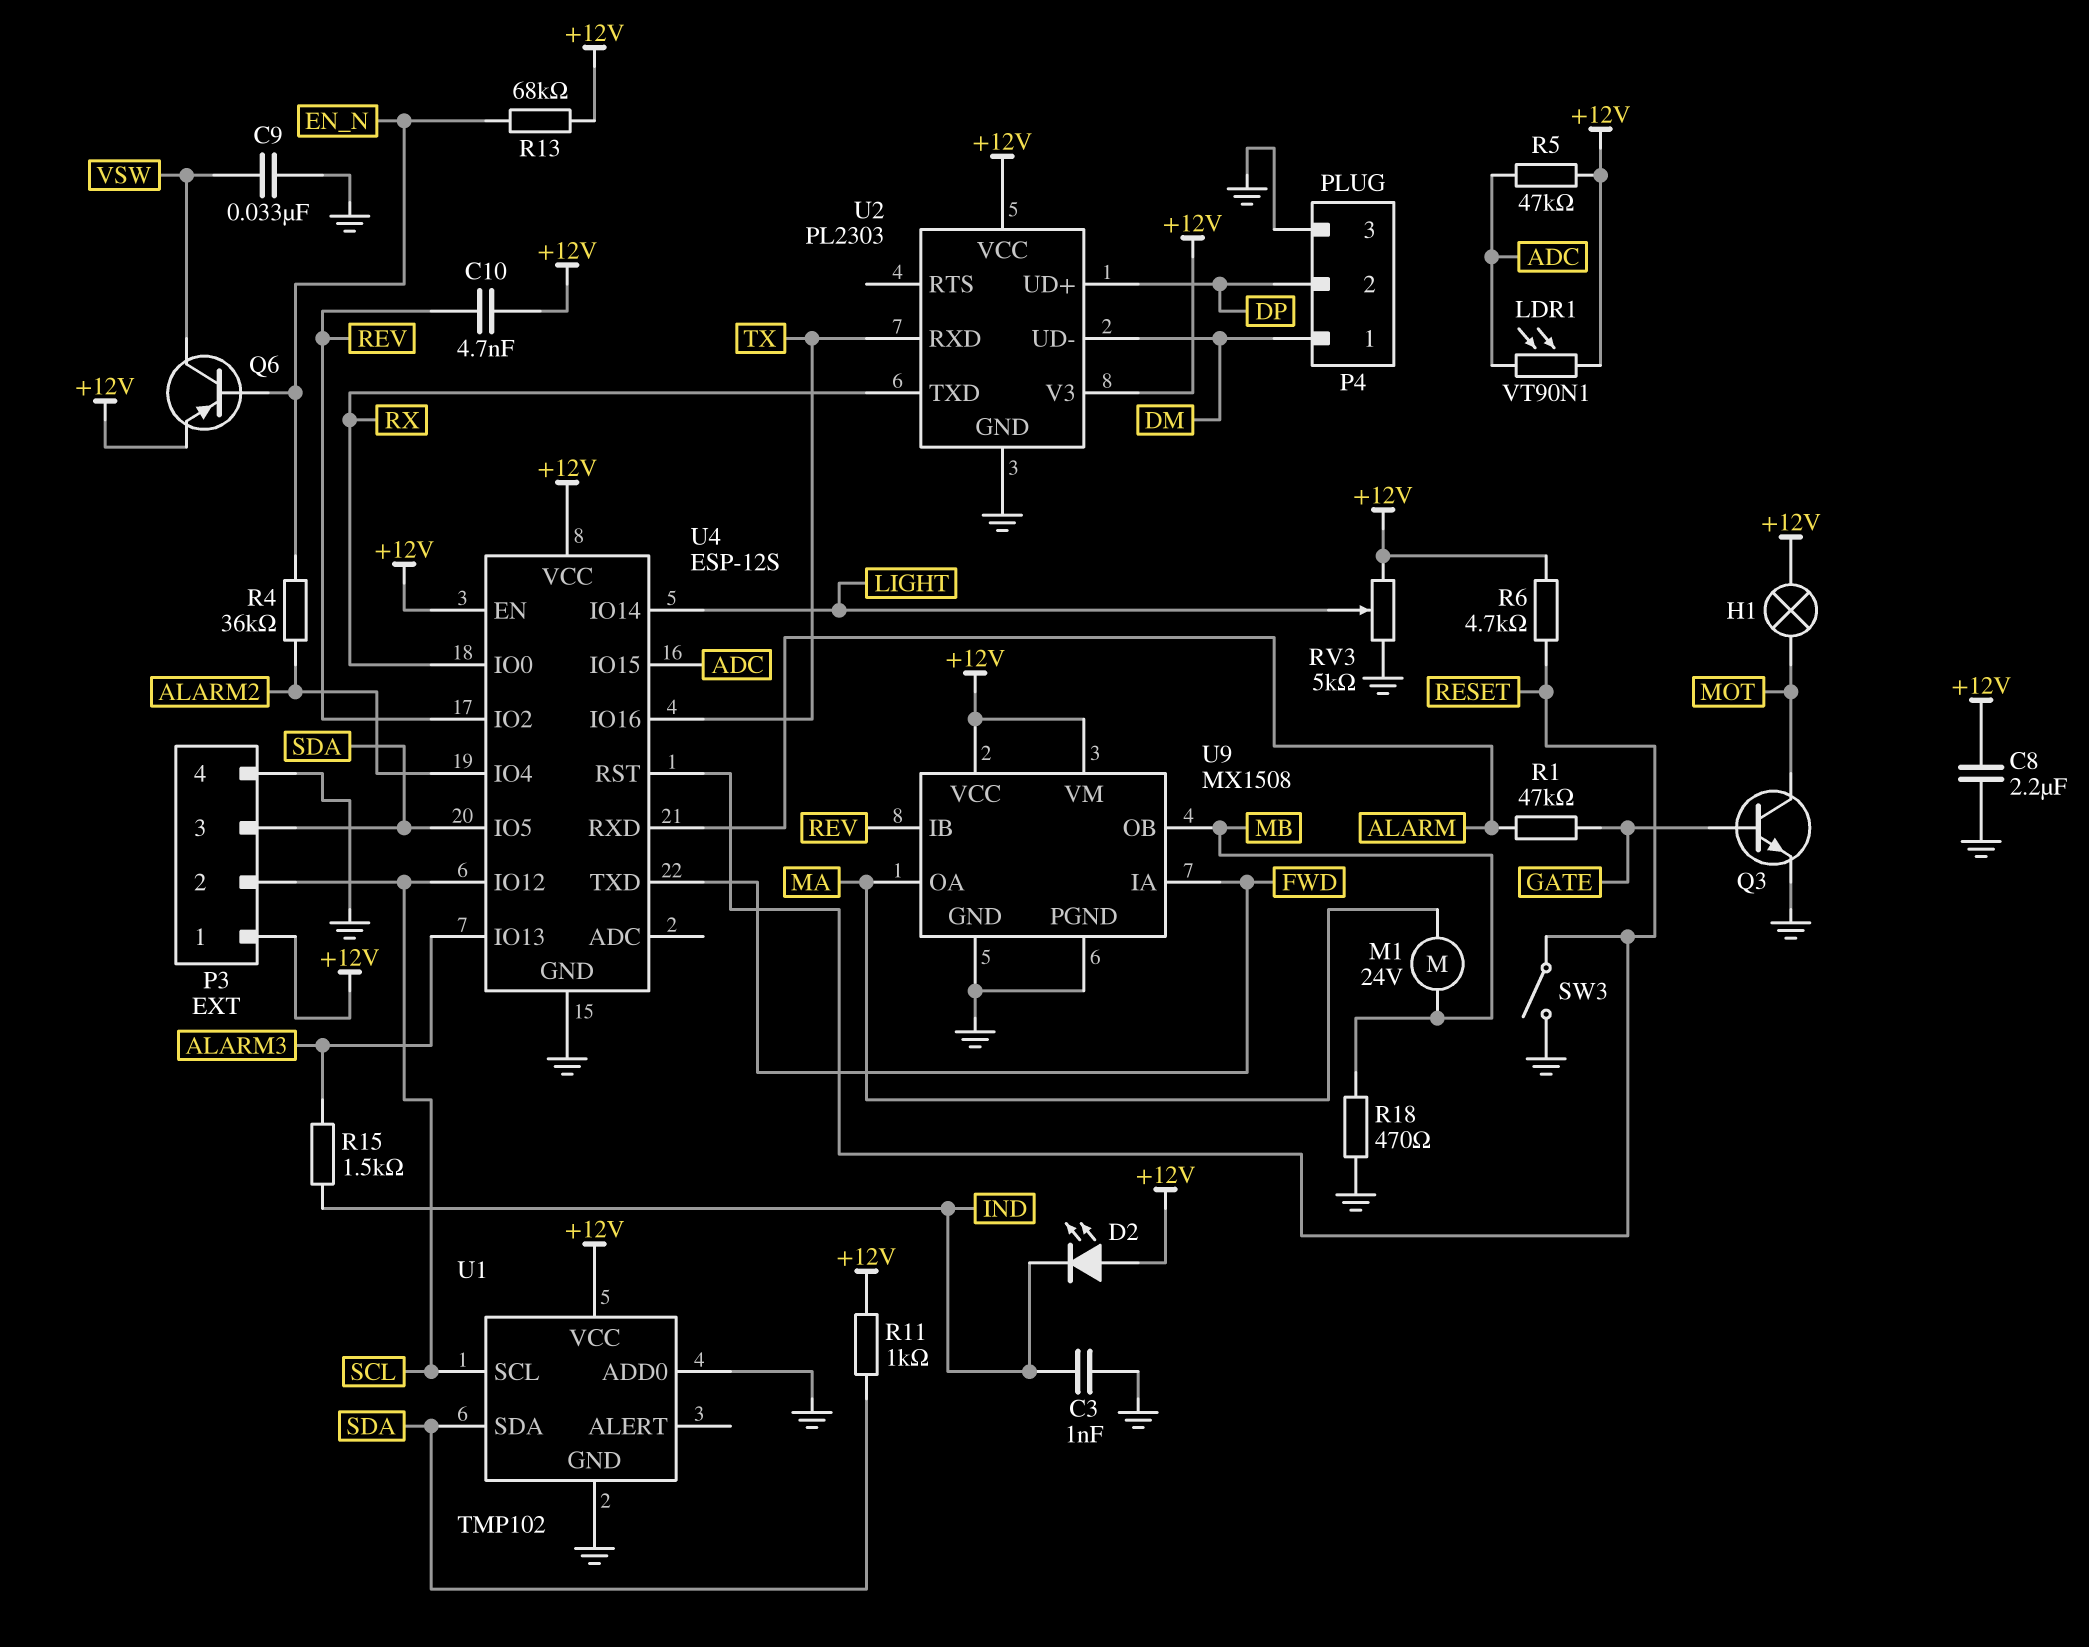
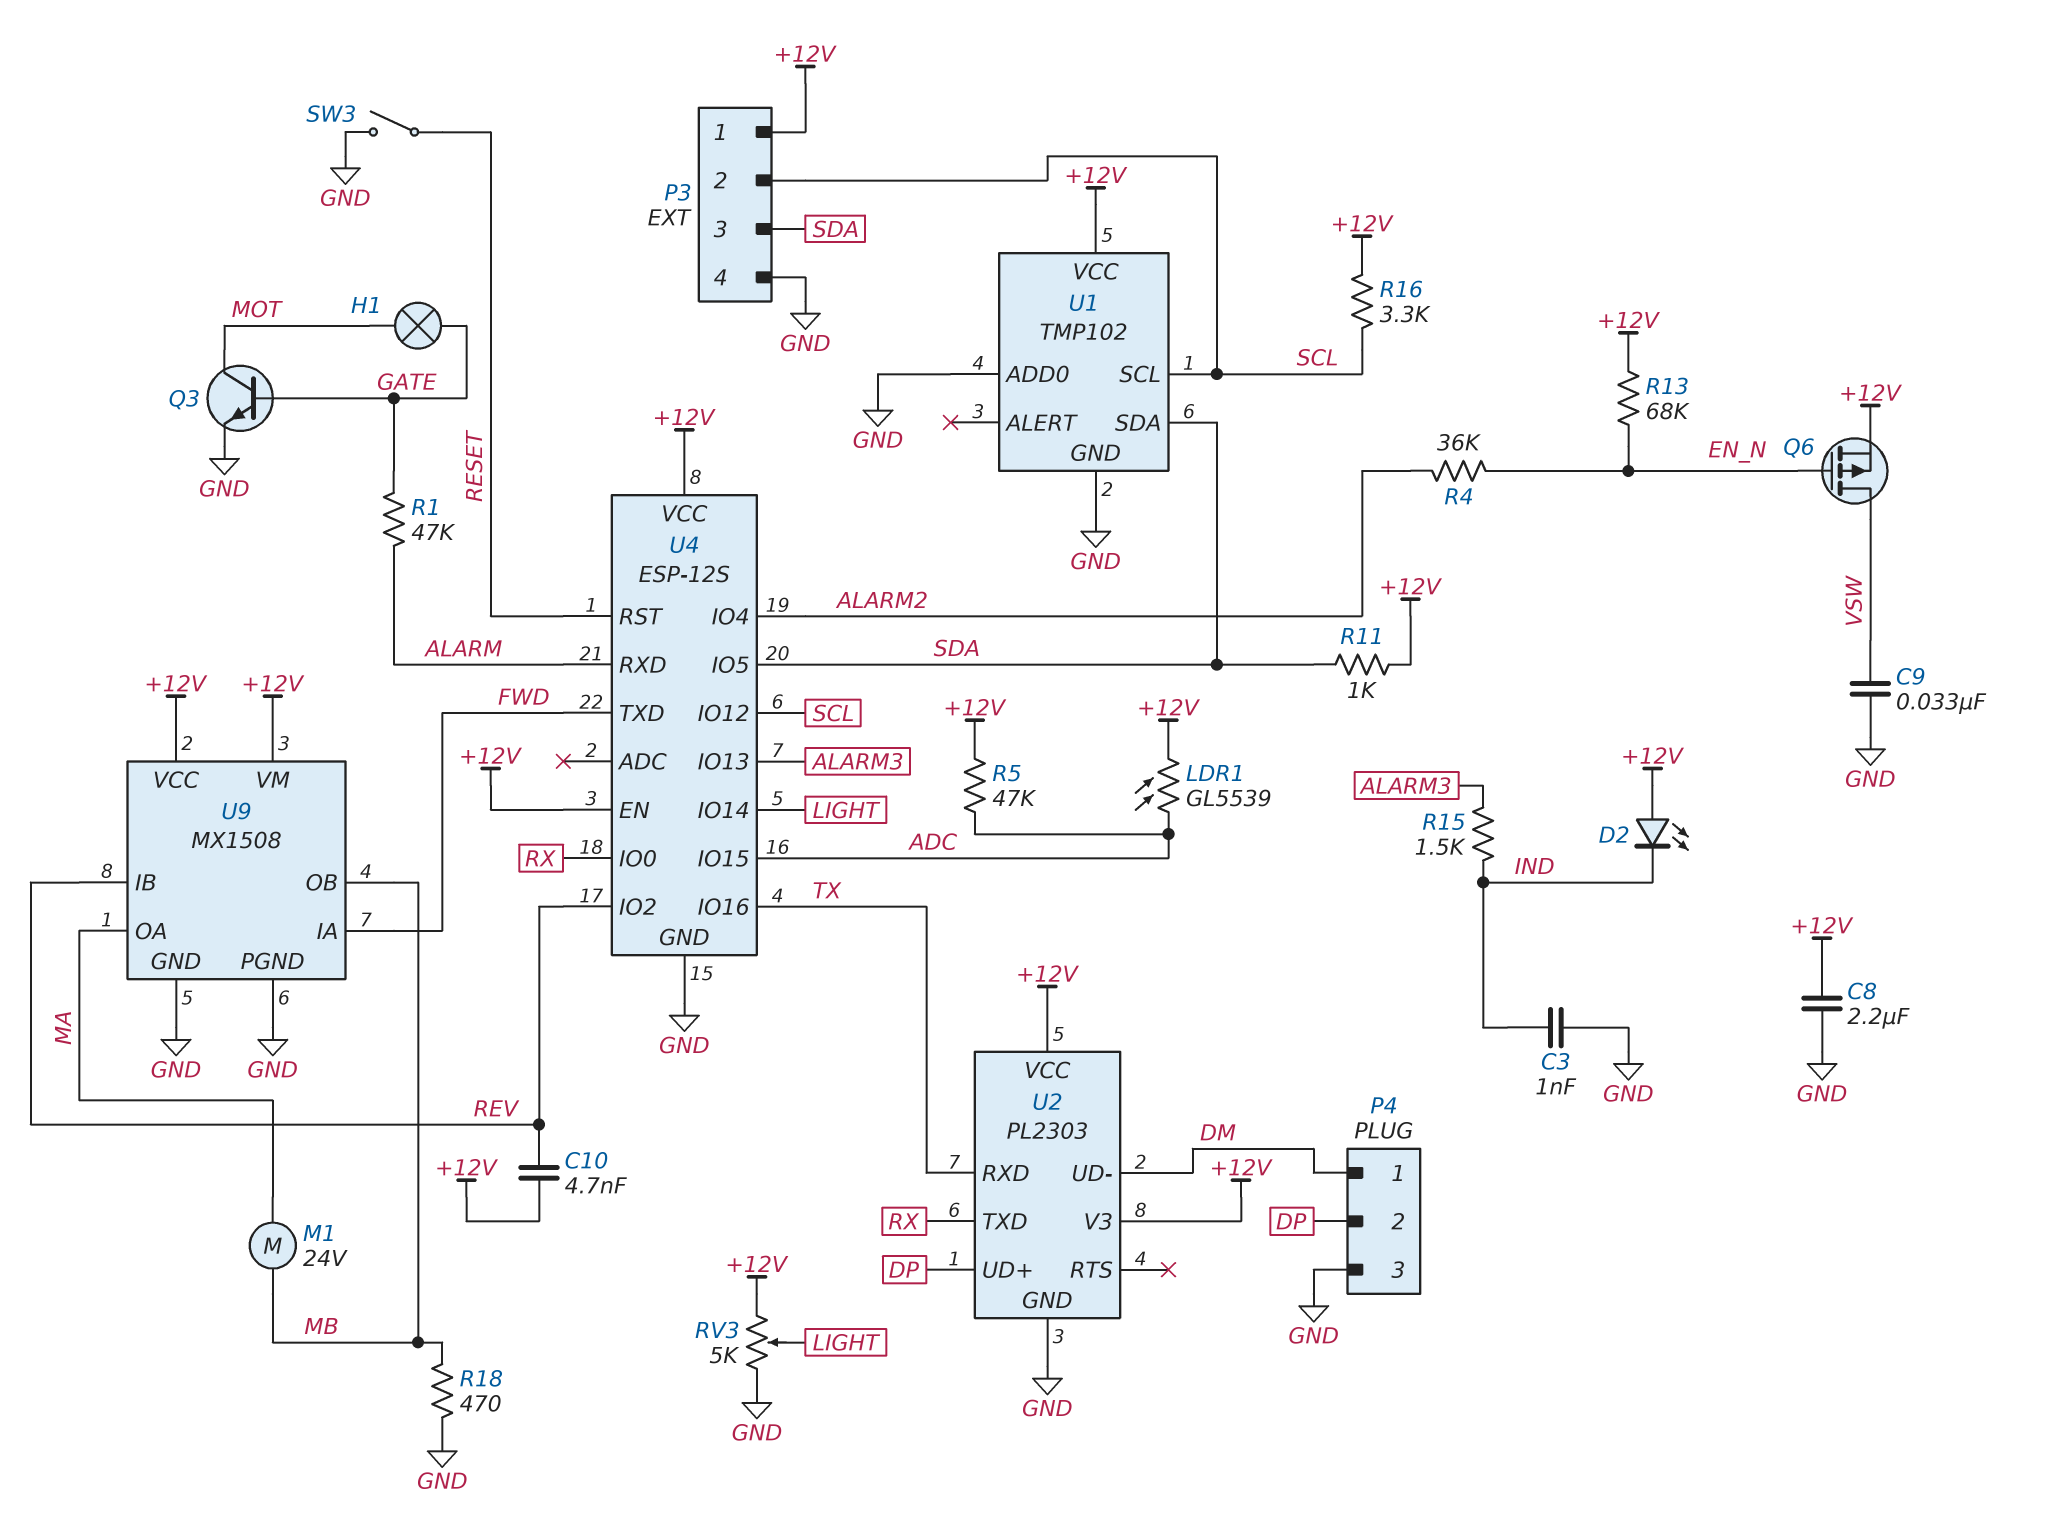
H1: lamp (+12V, MOT) -> lamp (GATE, MOT)
LDR1: VT90N1 (+12V, ADC) -> GL5539 (+12V, ADC)
Q6: PNP (B EN_N, C VSW, E +12V) -> PMOS (G EN_N, D VSW, S +12V)
R6: 4.7k (+12V, RESET) -> none
R16: none -> 3.3k (+12V, SCL)

